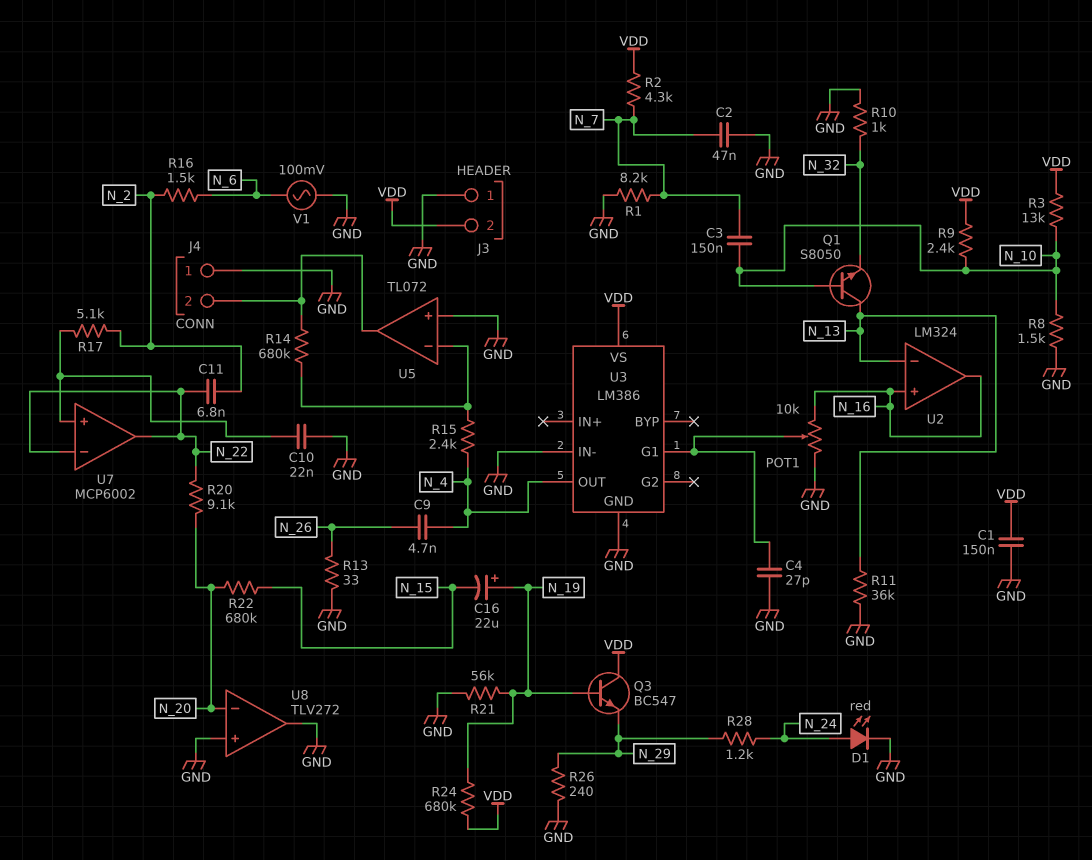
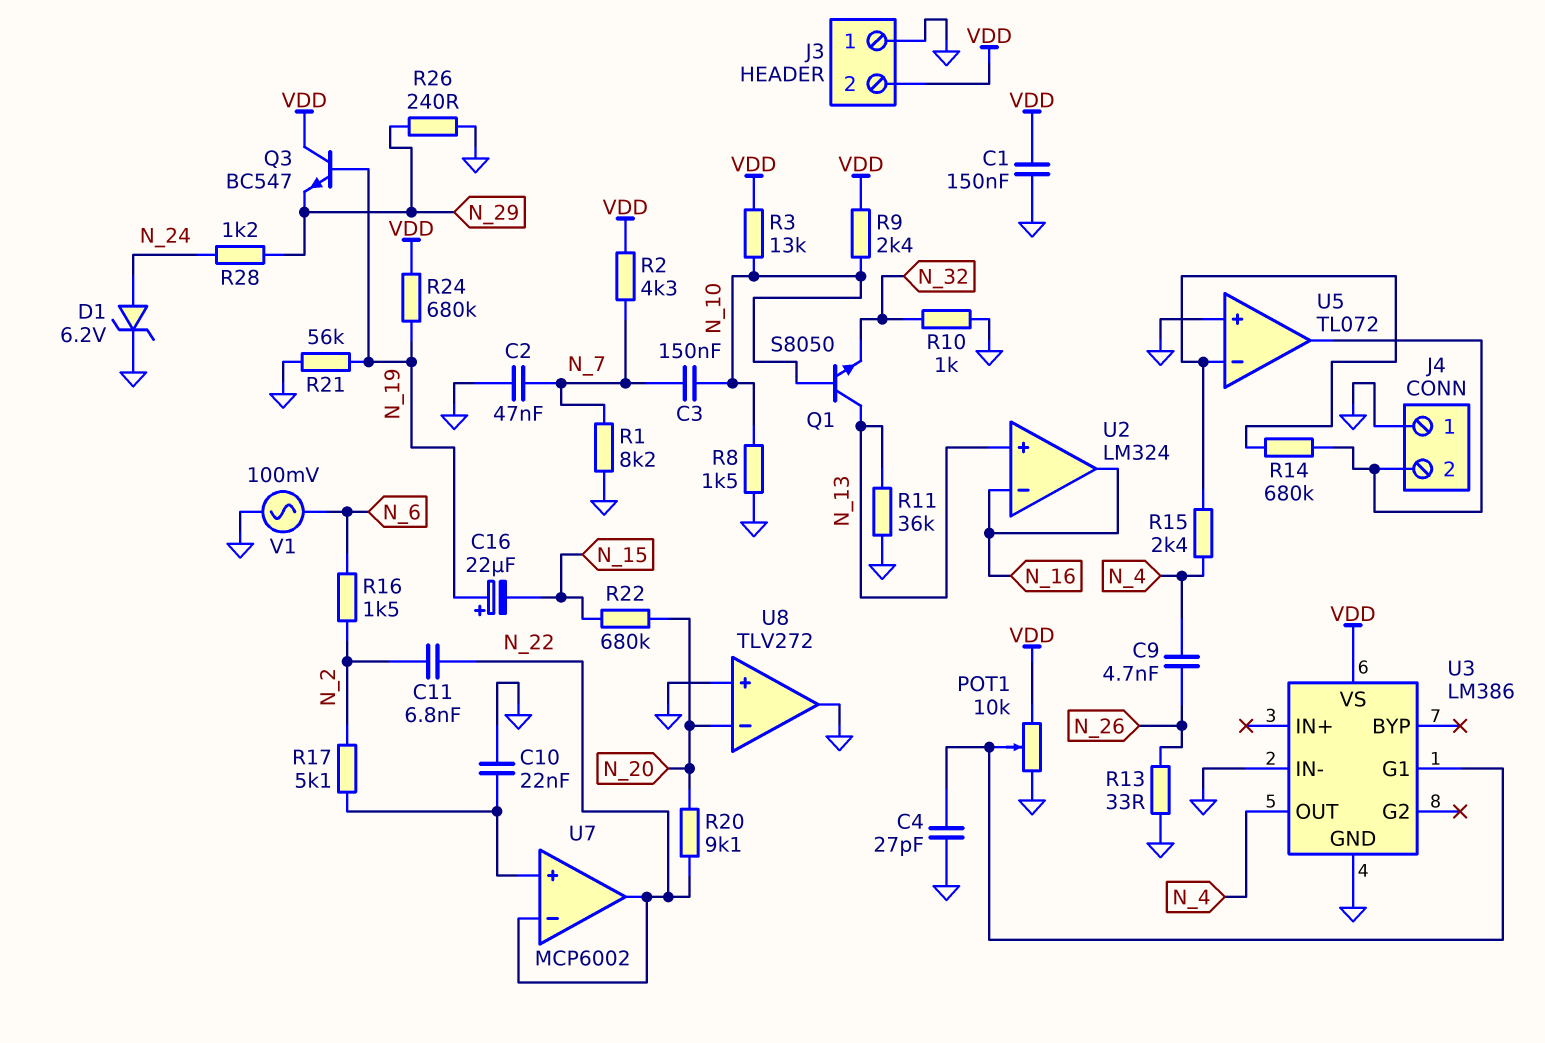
D1: LED red (A N_24, K GND) -> zener 6.2V (A N_24, K GND)
POT1: 10k (GND, N_16, wiper U3/G1) -> 10k (GND, VDD, wiper U3/G1)
U2 pin in+: N_16 -> N_13
U2 pin in-: N_13 -> N_16

